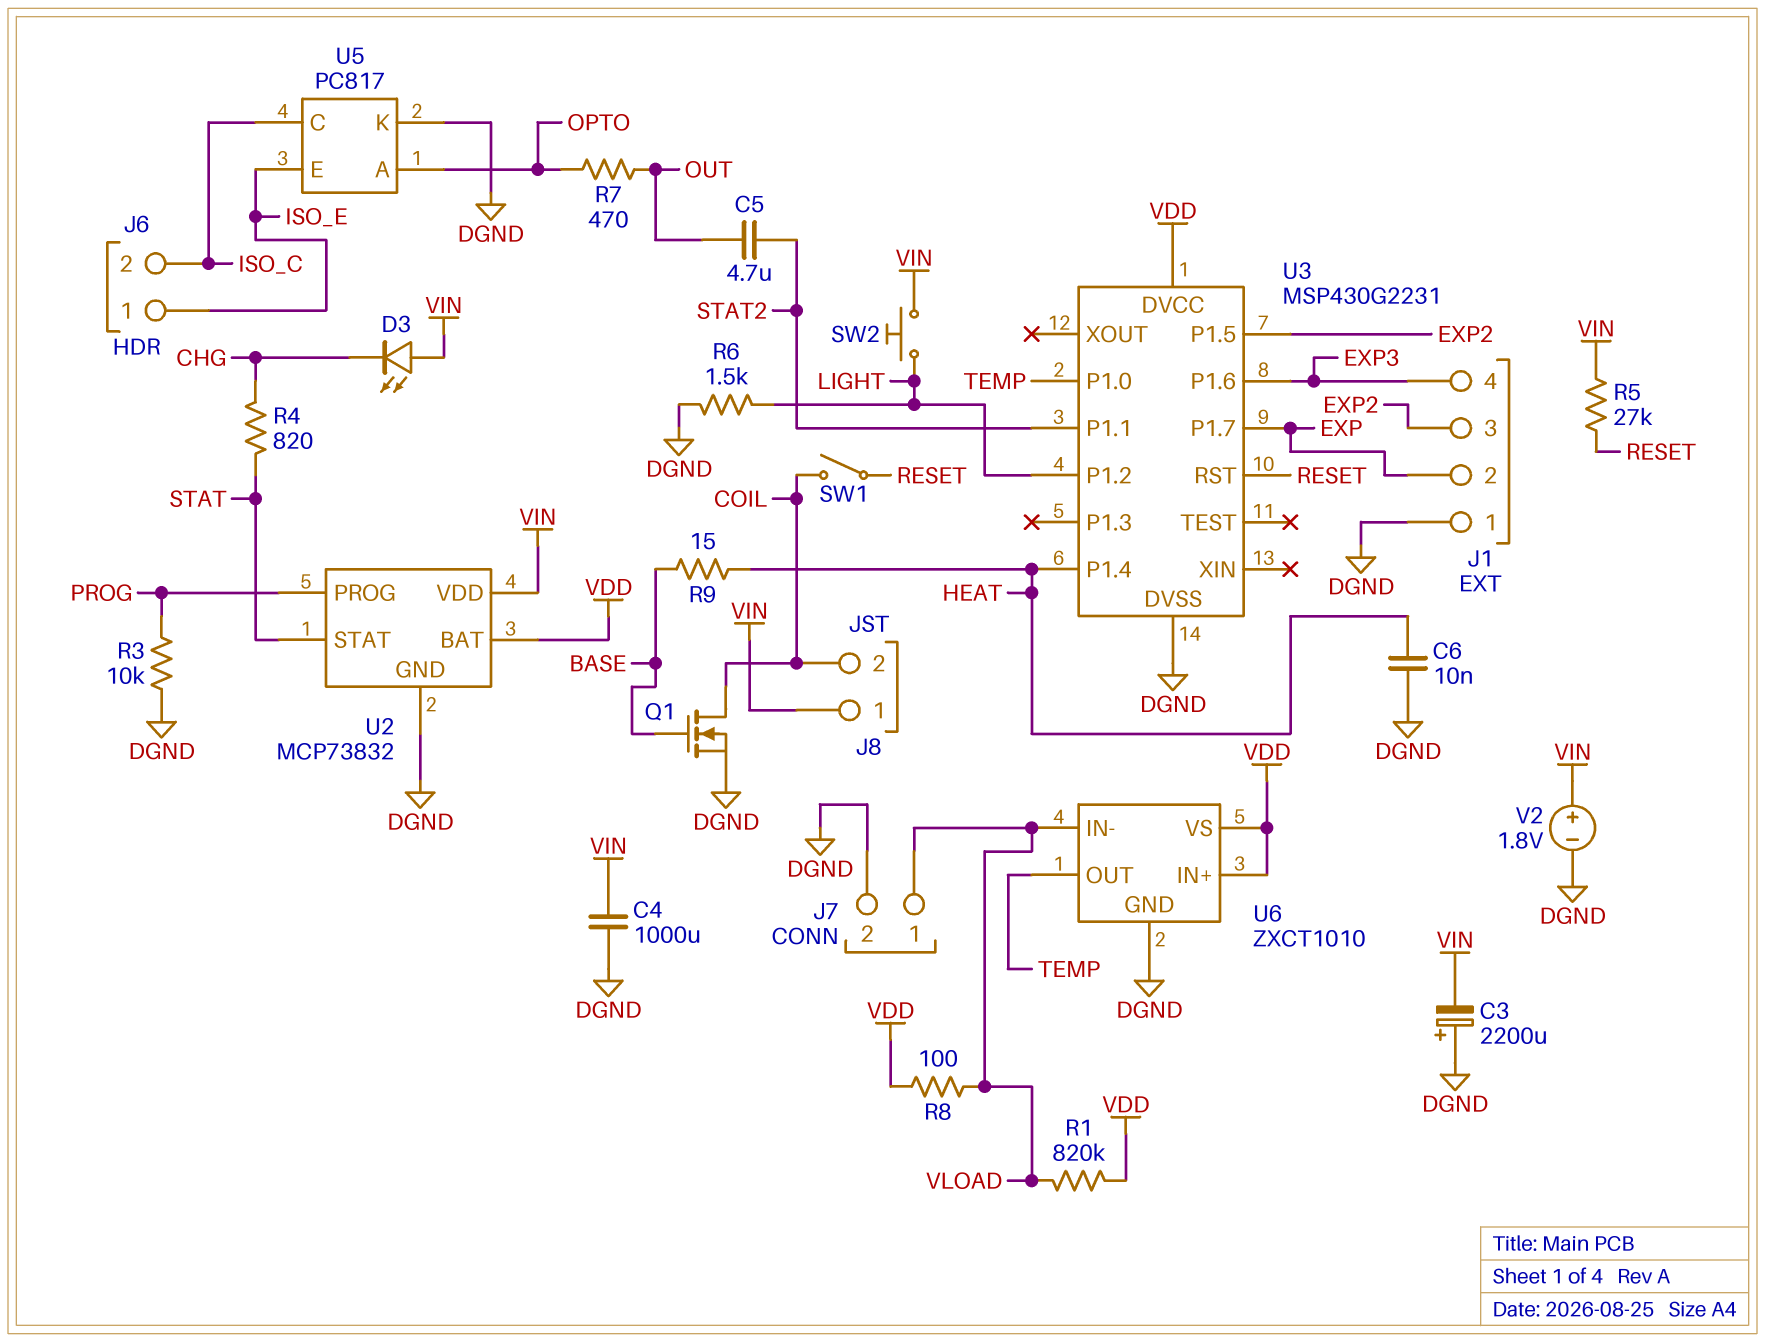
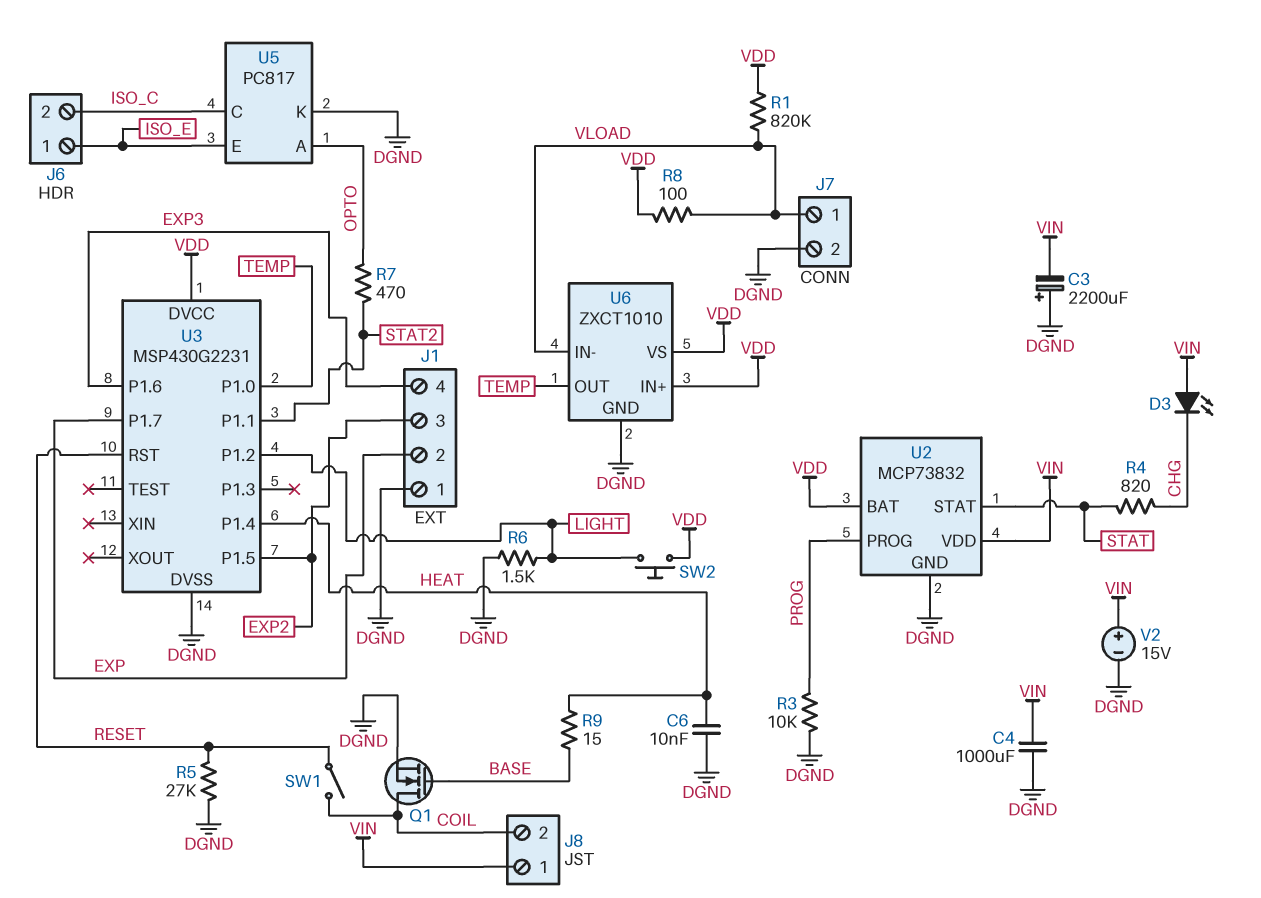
C5: 4.7uF (OUT, STAT2) -> none
R5: 27k (RESET, VIN) -> 27k (DGND, RESET)
R7: 470 (OPTO, OUT) -> 470 (OPTO, STAT2)
SW2: button (LIGHT, VIN) -> button (LIGHT, VDD)
V2: 1.8V (plus VIN, minus DGND) -> 15V (plus VIN, minus DGND)

